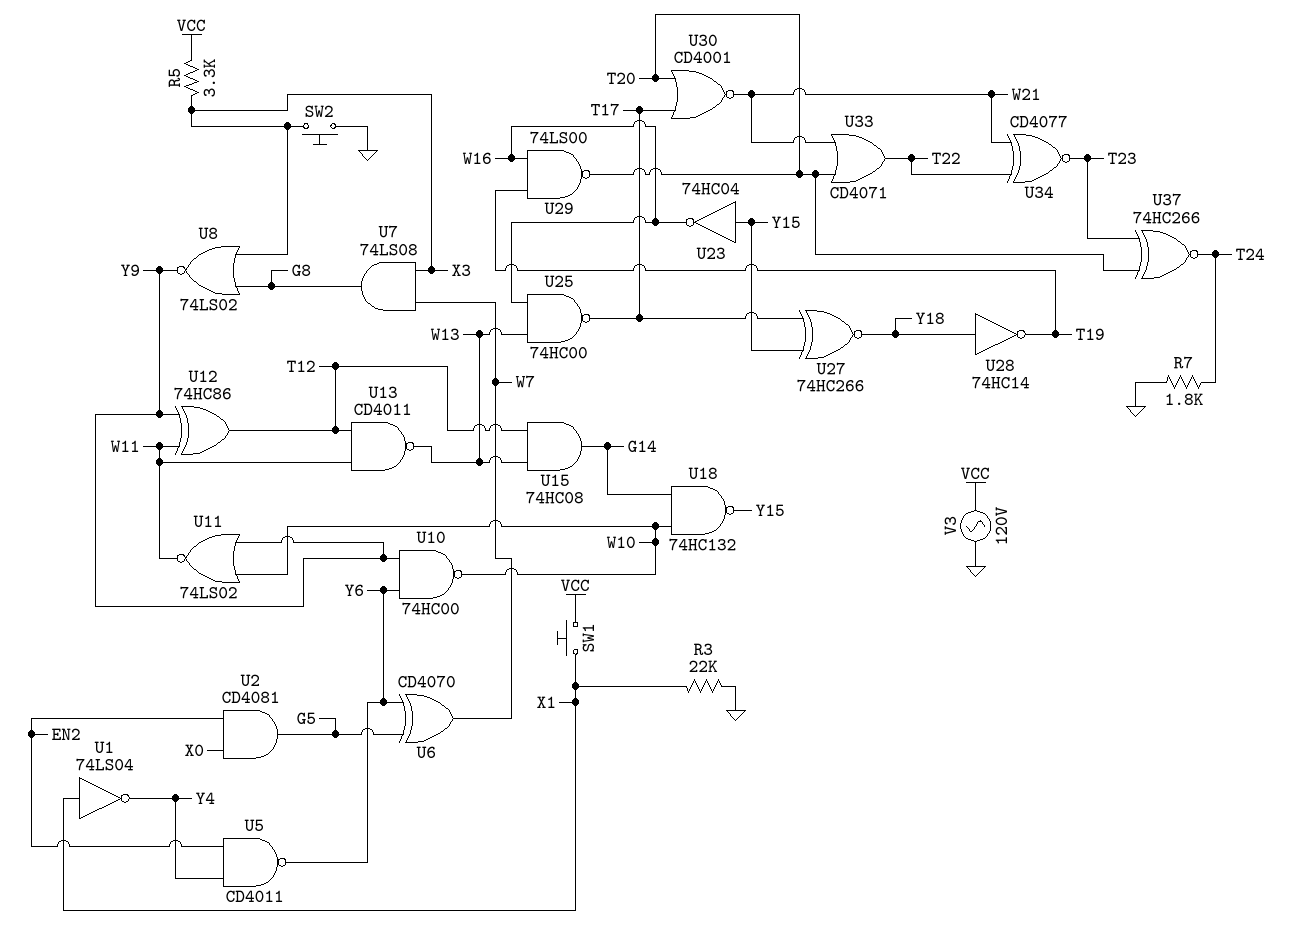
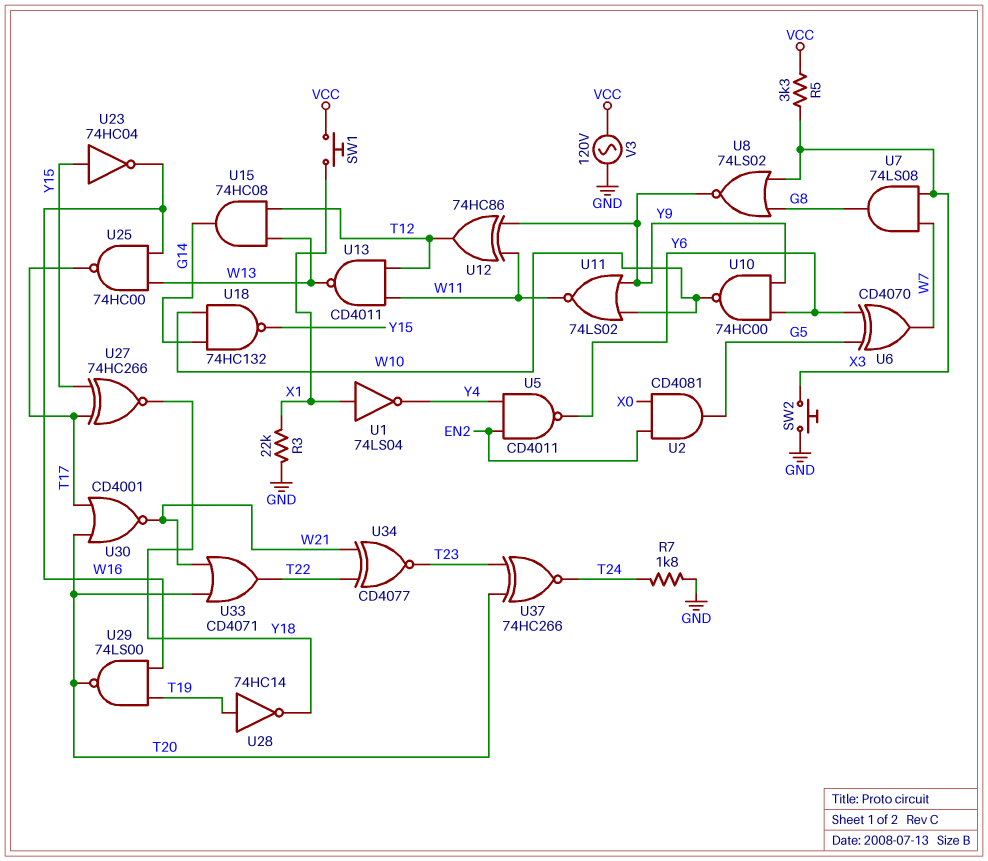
U28: NOT 74HC14 (in Y18, out T19) -> NOT 74HC14 (in T19, out Y18)

